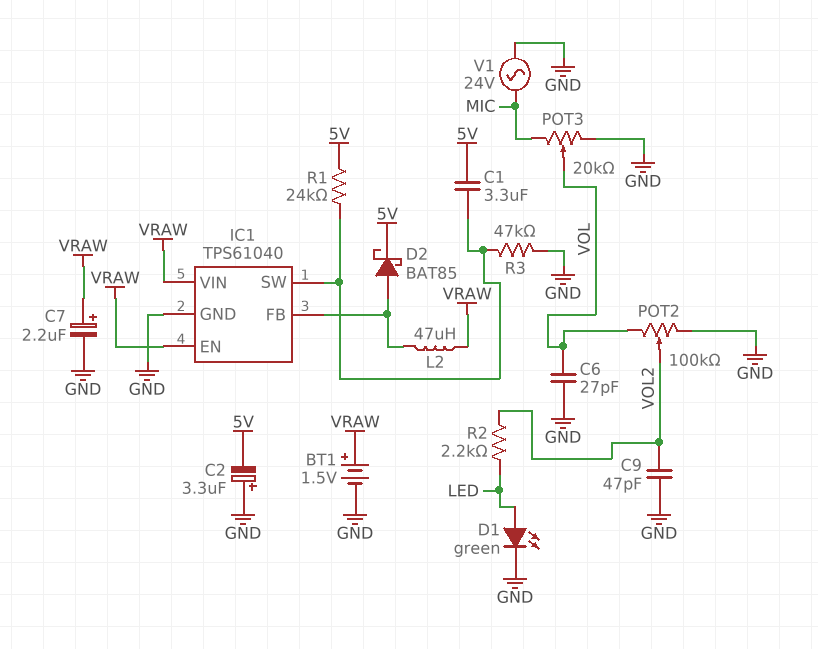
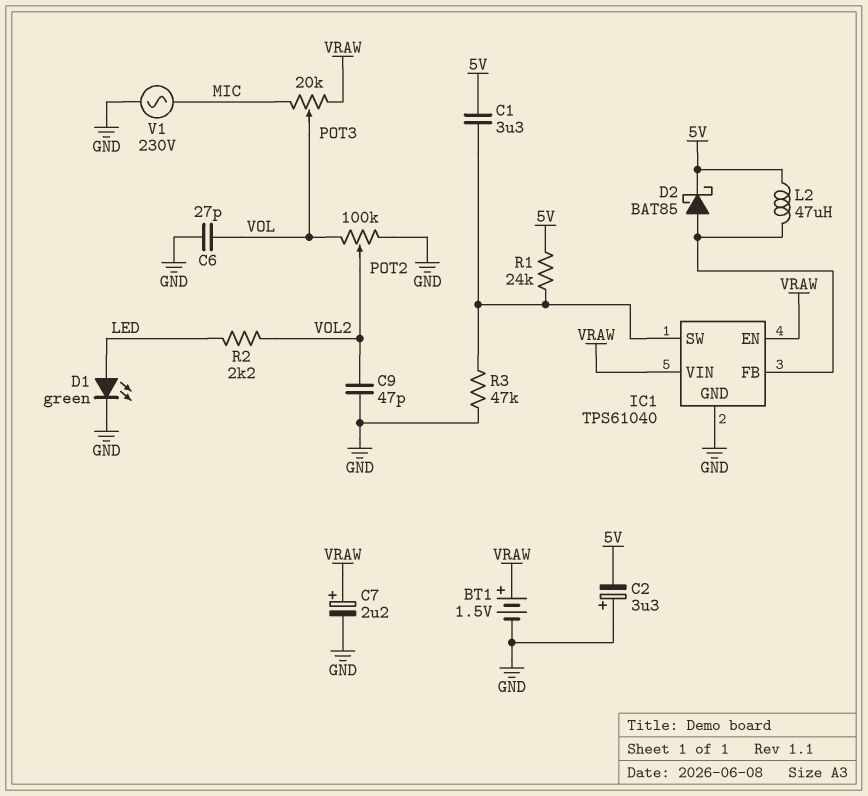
L2: 47uH (IC1/FB, VRAW) -> 47uH (5V, IC1/FB)
POT3: 20k (GND, MIC, wiper VOL) -> 20k (MIC, VRAW, wiper VOL)
V1: AC 24V (GND, MIC) -> AC 230V (GND, MIC)

